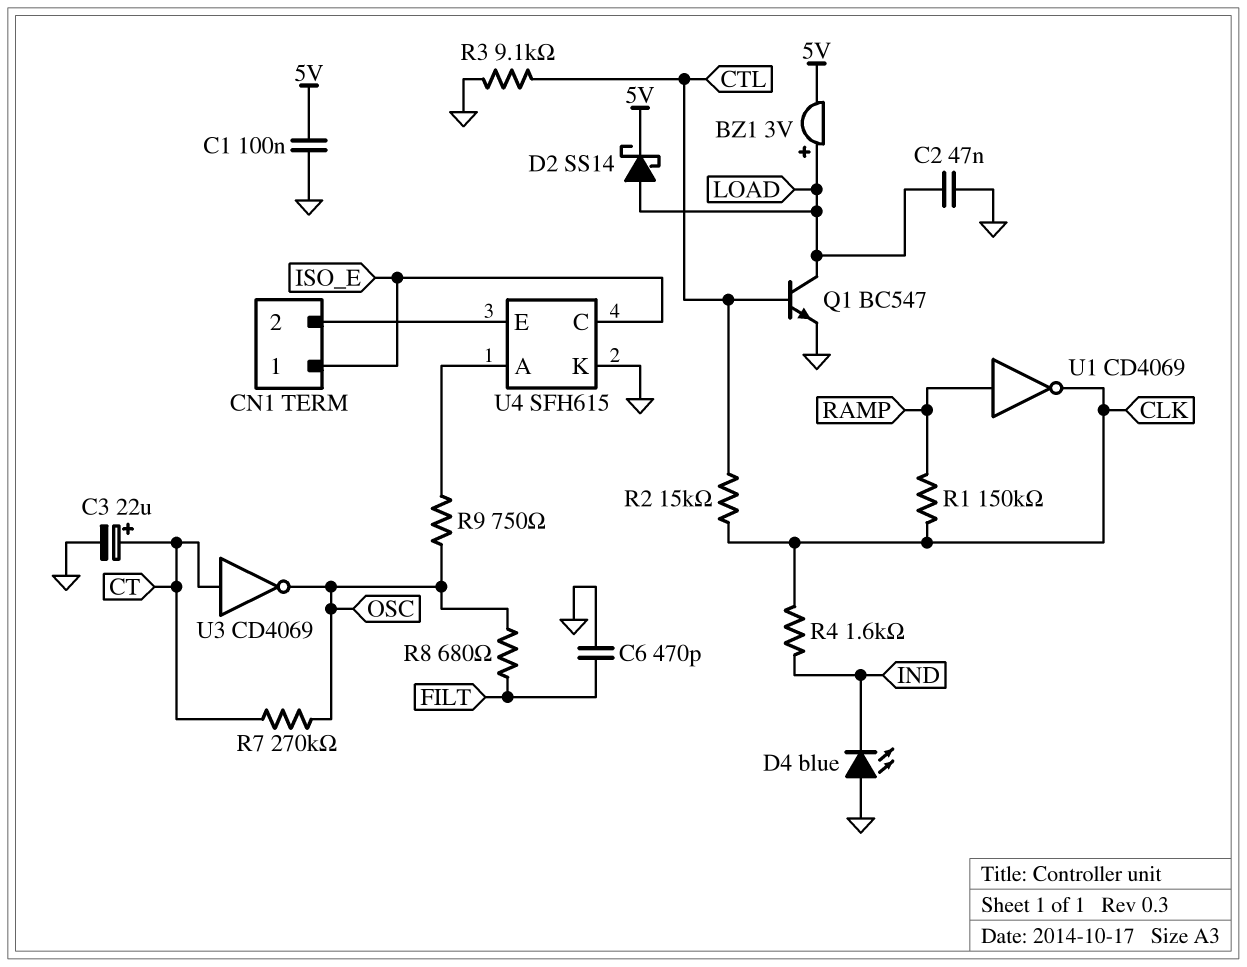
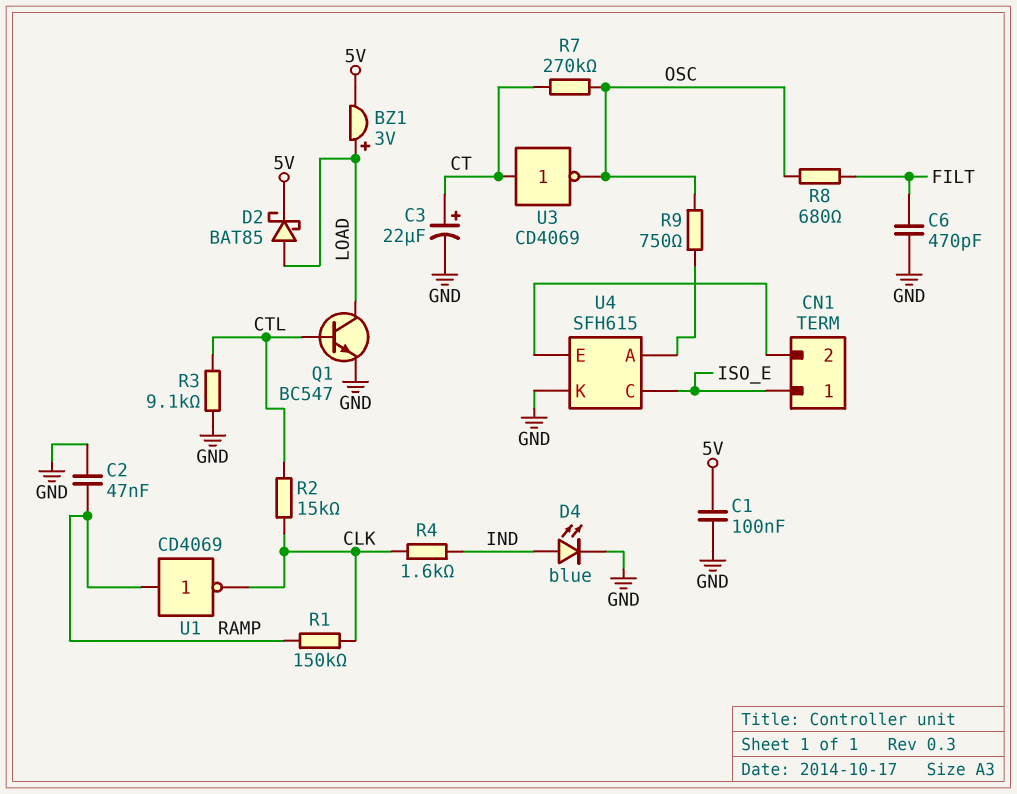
C2: 47nF (GND, LOAD) -> 47nF (GND, RAMP)
D2: schottky SS14 (A LOAD, K 5V) -> schottky BAT85 (A LOAD, K 5V)
D4: LED blue (A GND, K IND) -> LED blue (A IND, K GND)

